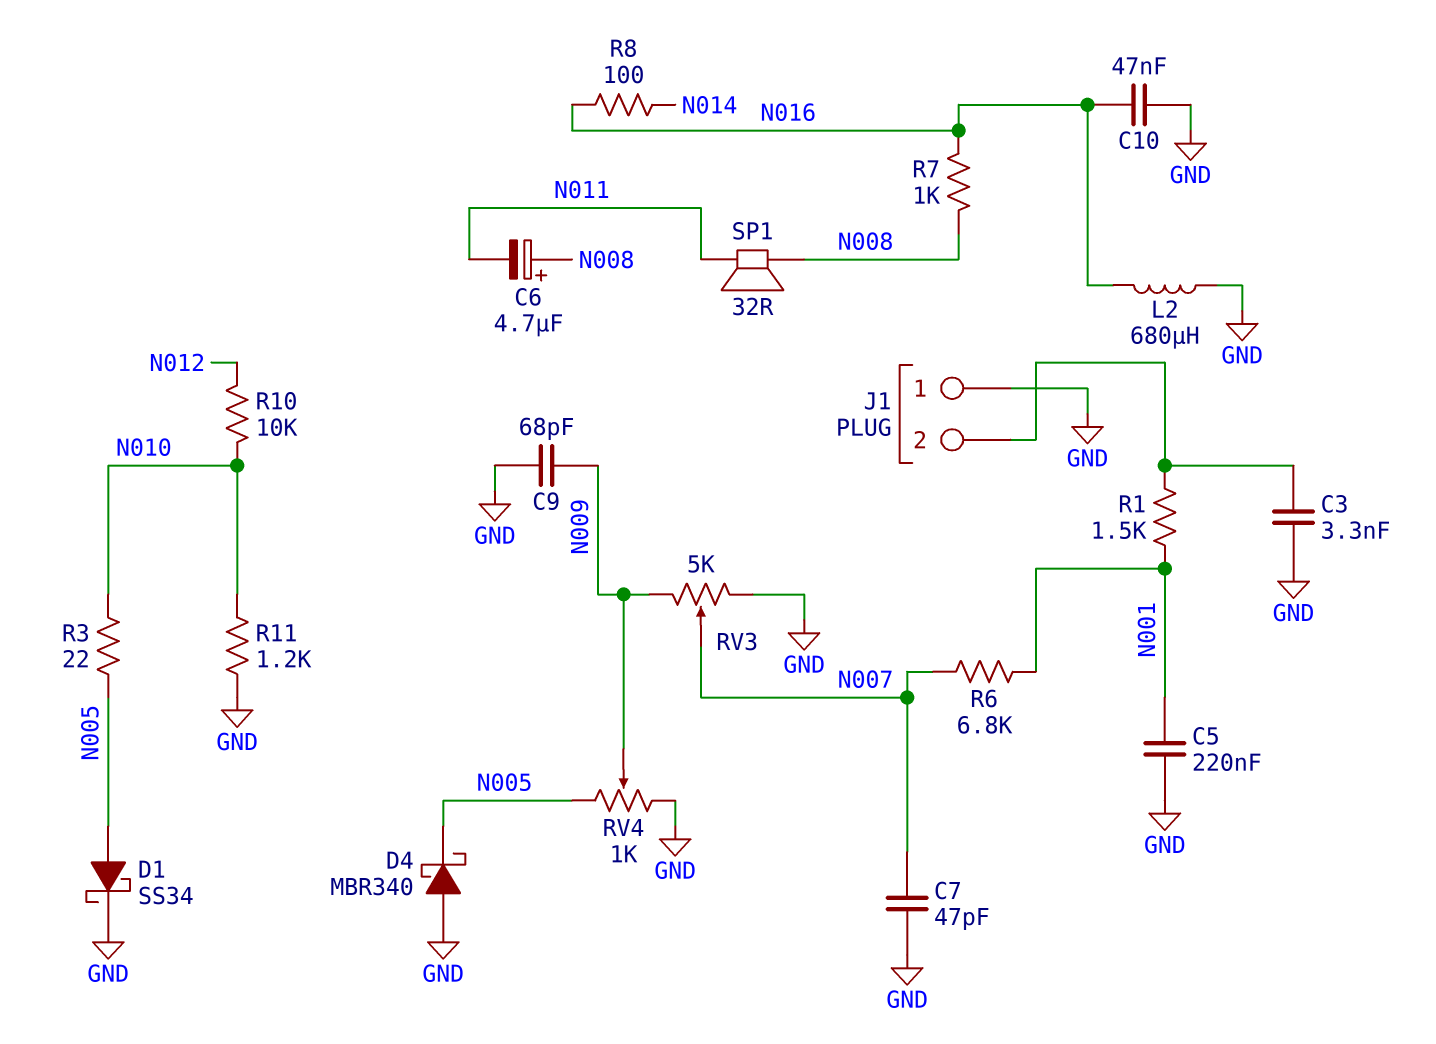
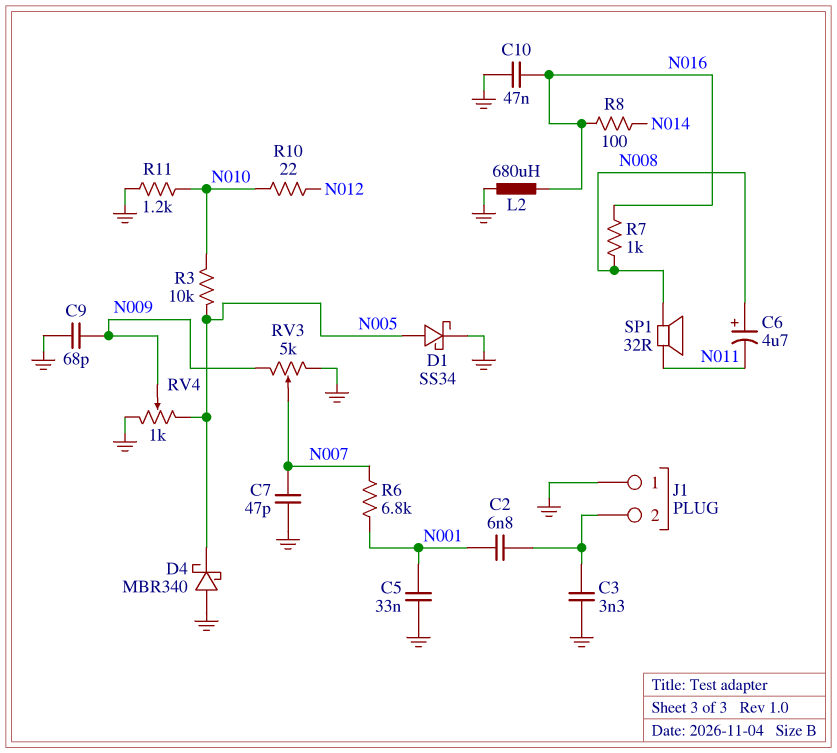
C2: none -> 6.8nF (J1/2, N001)
C5: 220nF (GND, N001) -> 33nF (GND, N001)
R1: 1.5k (J1/2, N001) -> none
R3: 22 (N005, N010) -> 10k (N005, N010)
R10: 10k (N010, N012) -> 22 (N010, N012)

